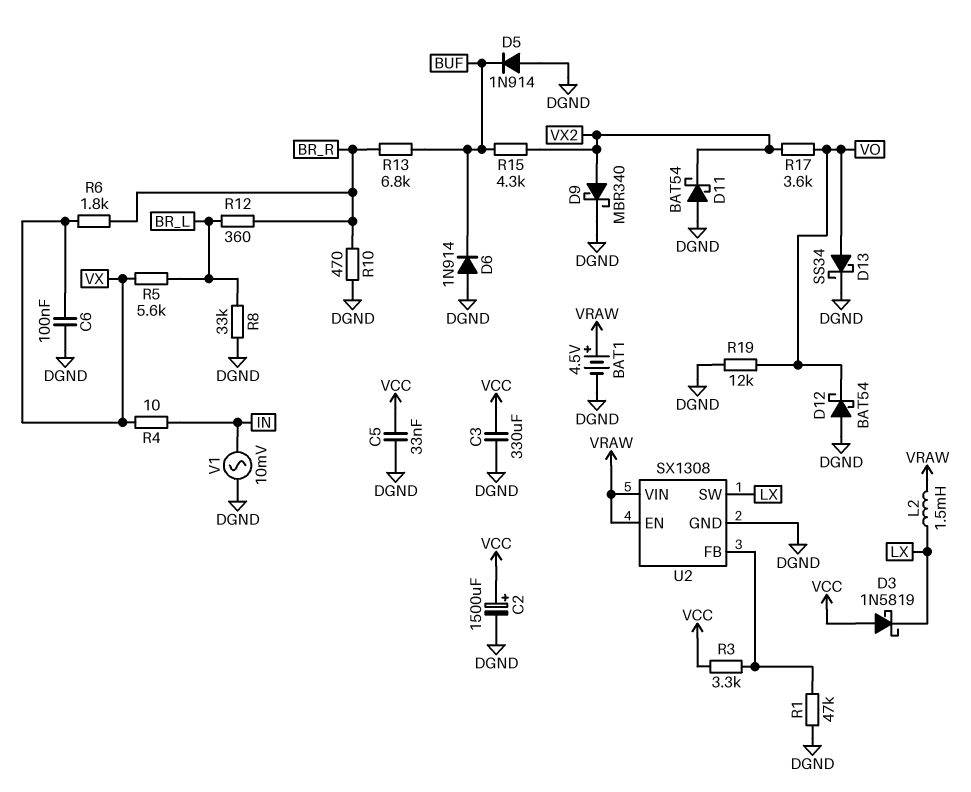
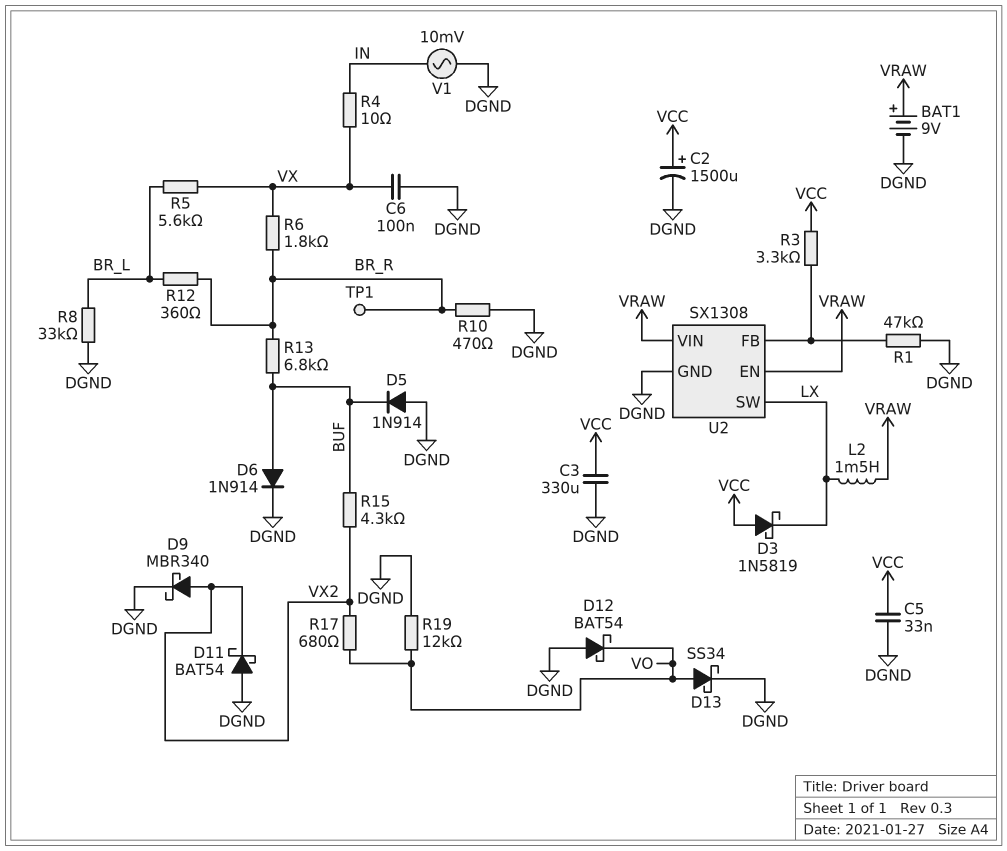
BAT1: 4.5V (plus VRAW, minus DGND) -> 9V (plus VRAW, minus DGND)
D6: diode 1N914 (A DGND, K BUF) -> diode 1N914 (A BUF, K DGND)
R17: 3.6k (VO, VX2) -> 680 (VO, VX2)
TP1: none -> test point (BR_R)

